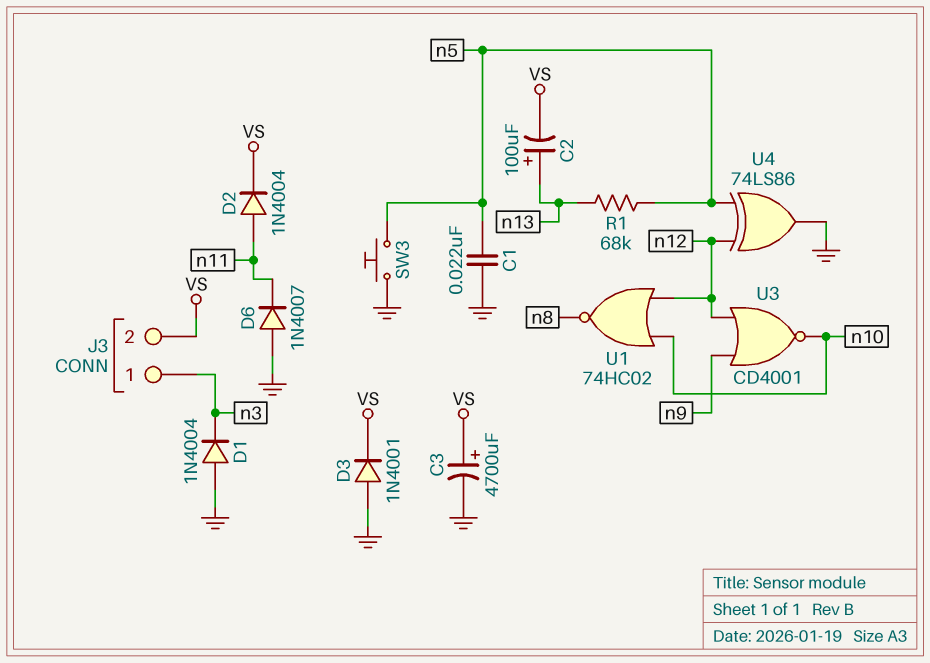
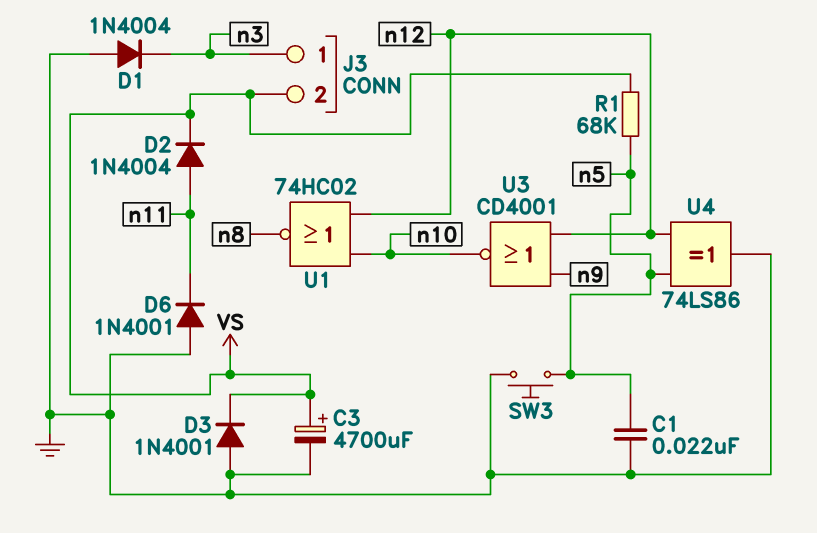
C2: 100uF (plus n13, minus VS) -> none
D6: diode 1N4007 (A GND, K n11) -> diode 1N4001 (A GND, K n11)
R1: 68k (n5, n13) -> 68k (VS, n5)

